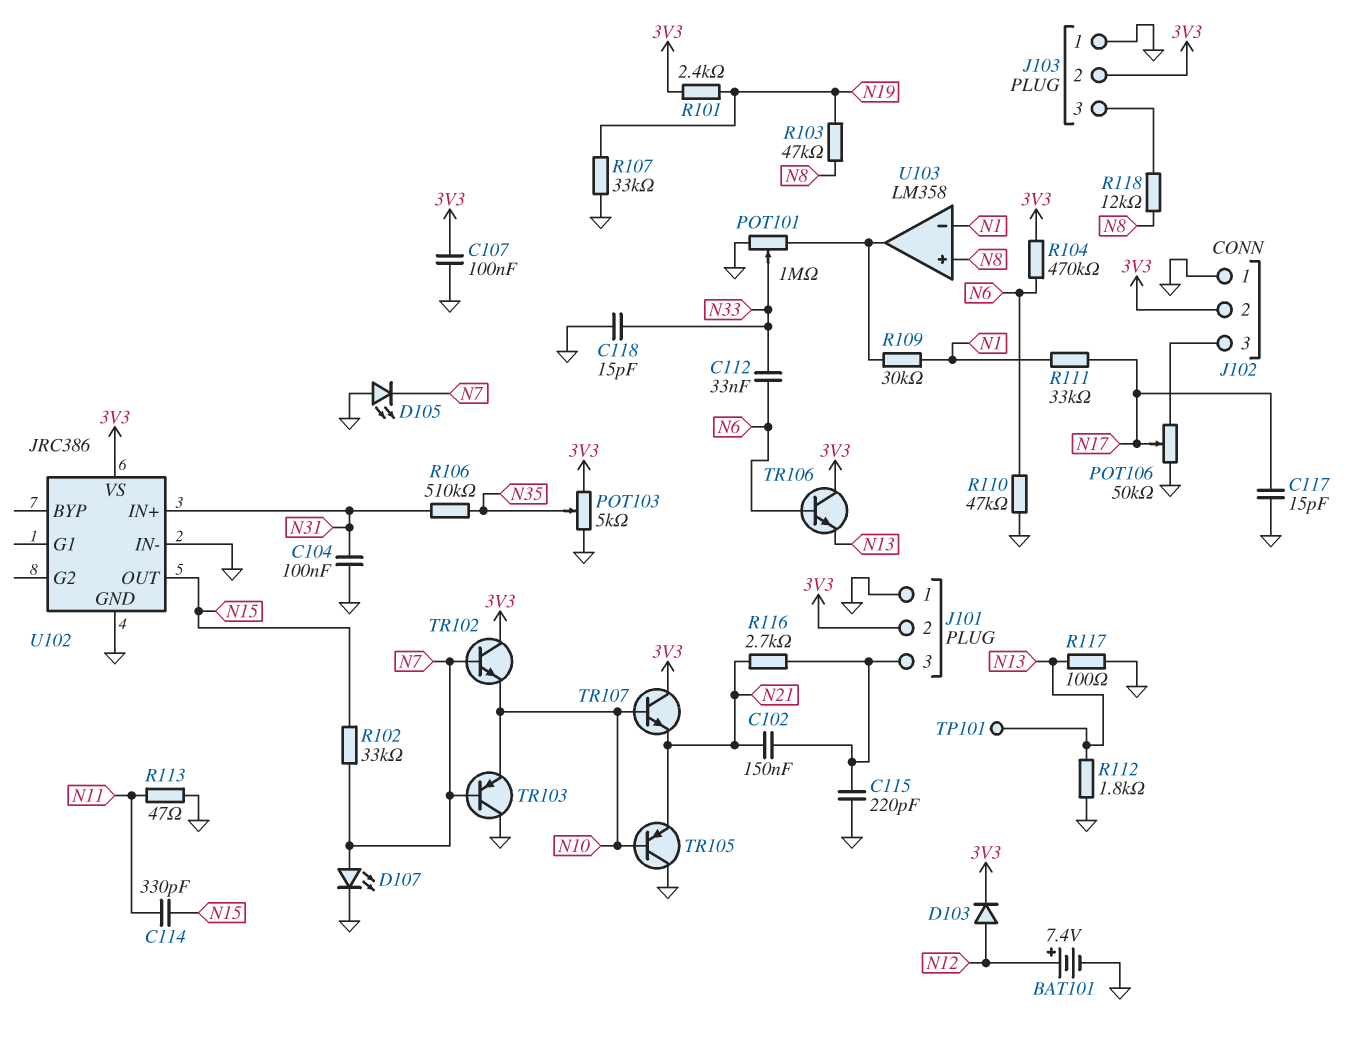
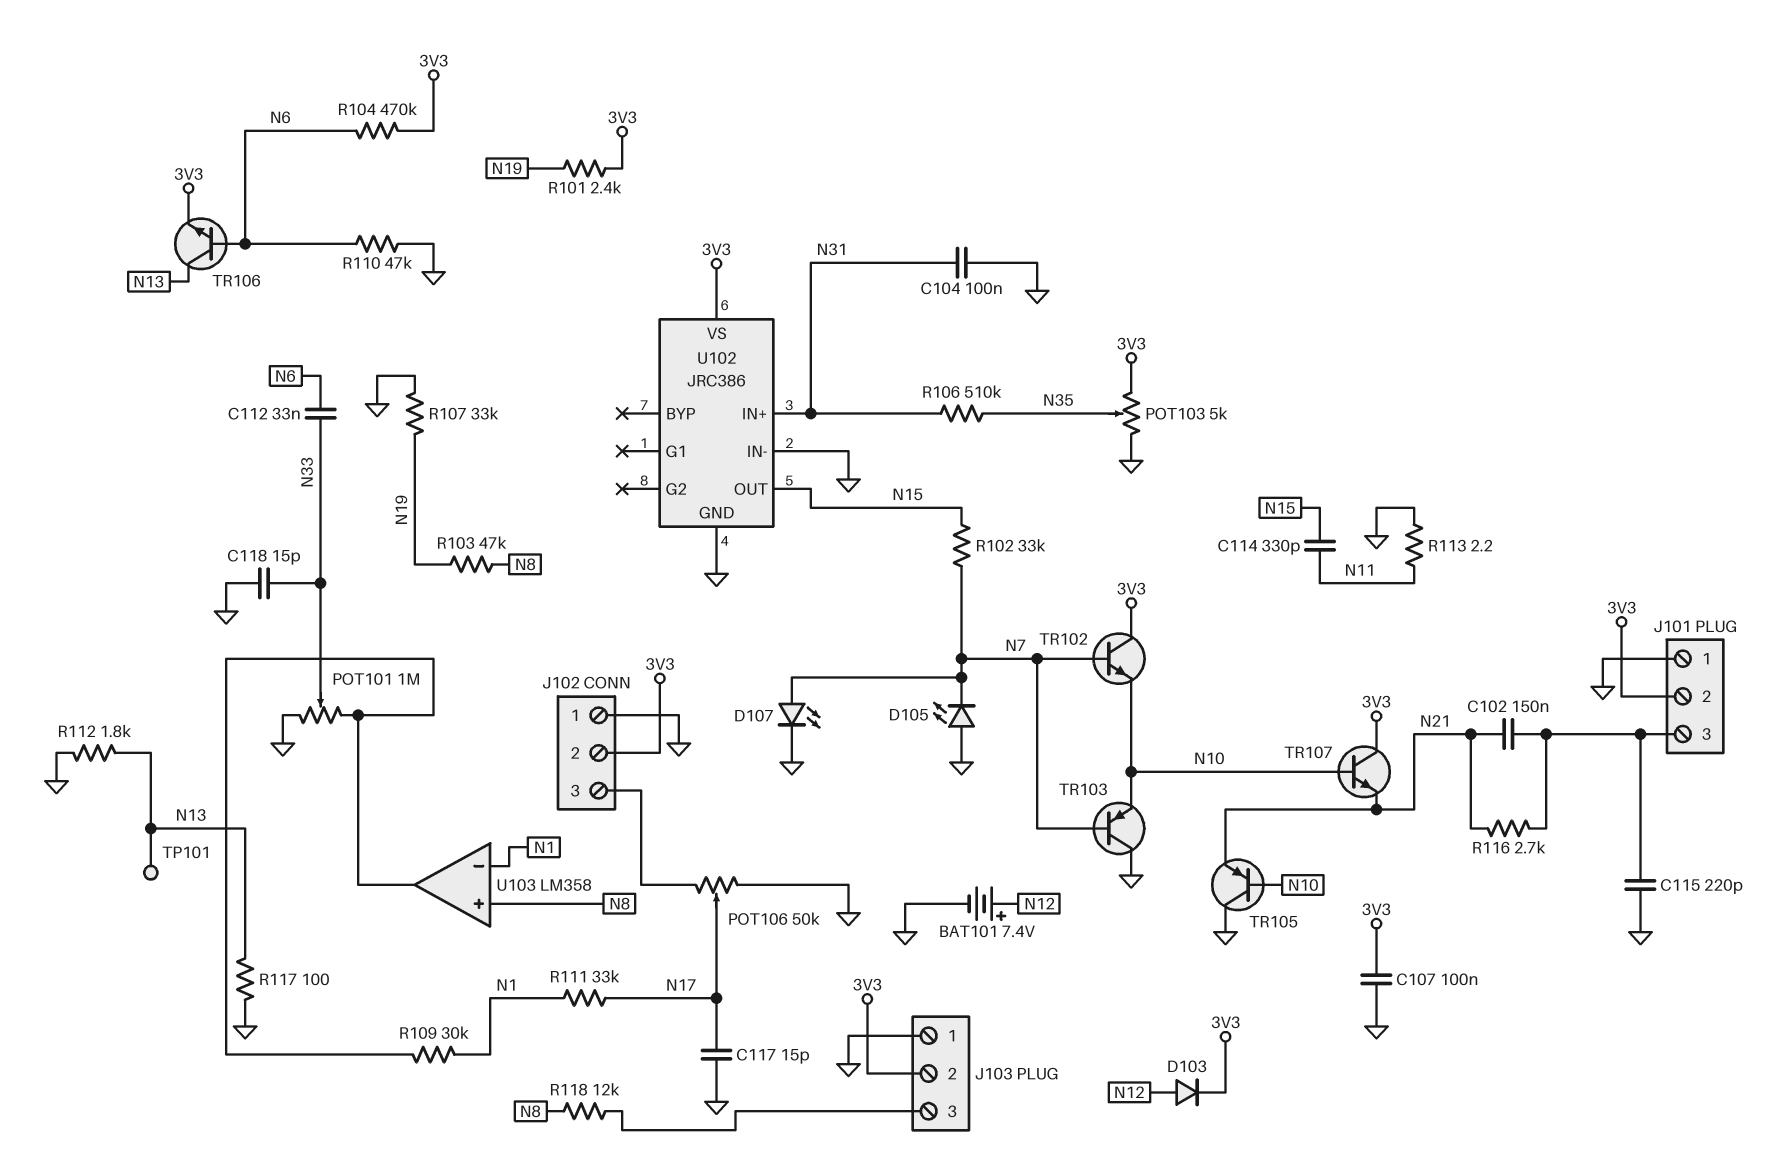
R113: 47 (GND, N11) -> 2.2 (GND, N11)
TR106: NPN (B N6, C 3V3, E N13) -> NPN (B N6, C N13, E 3V3)

